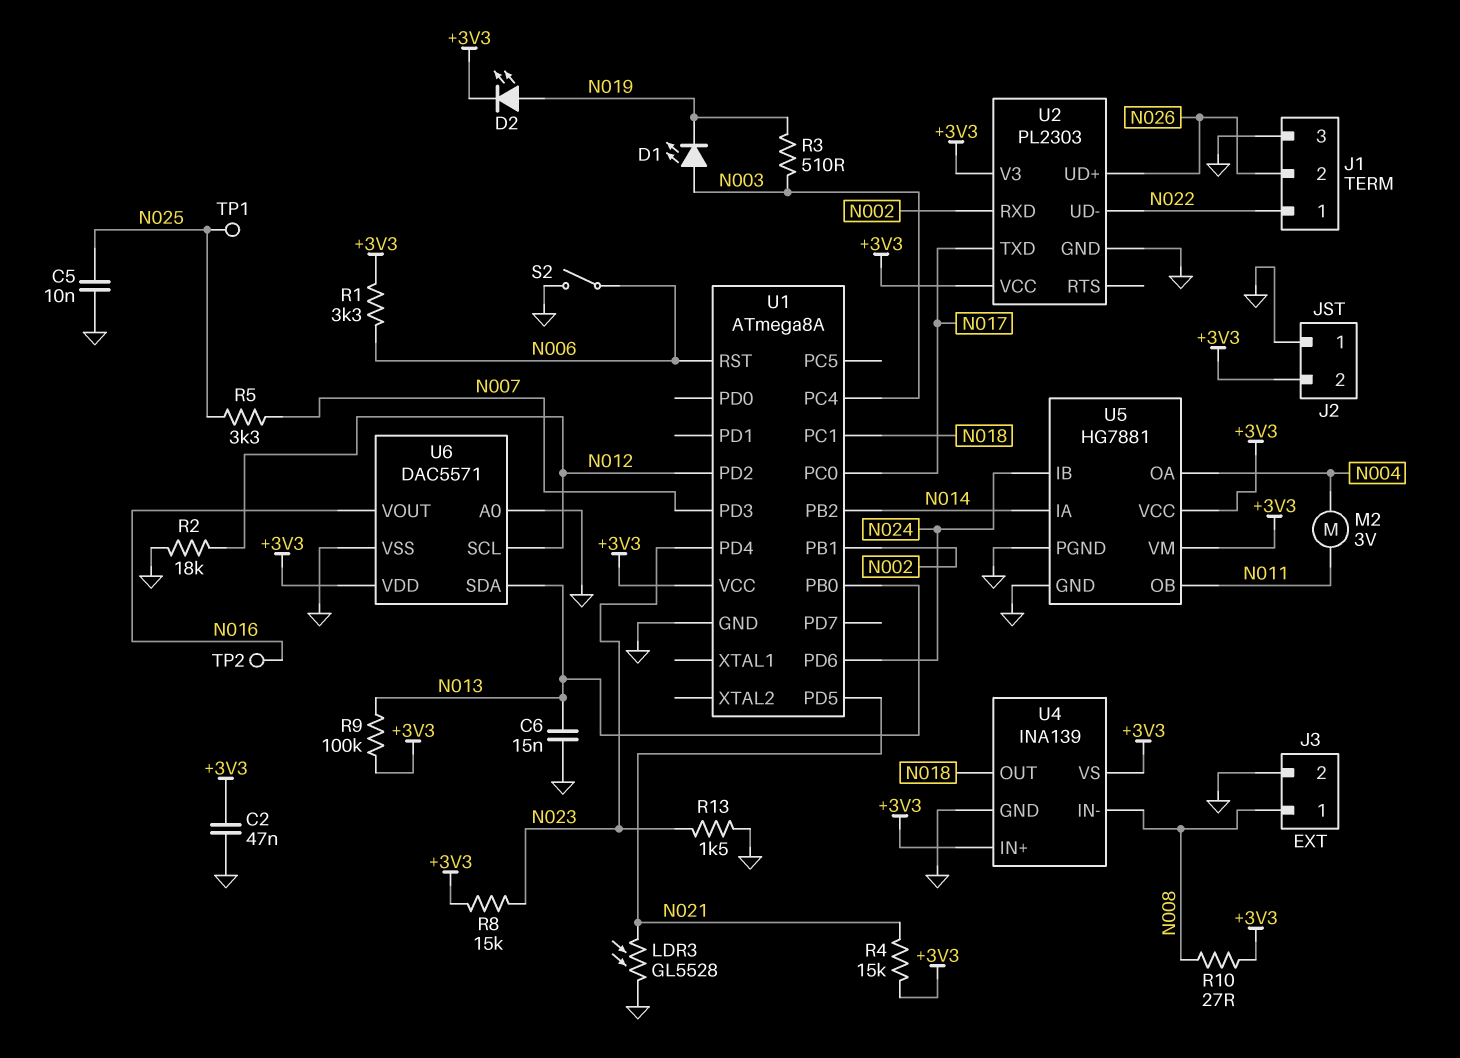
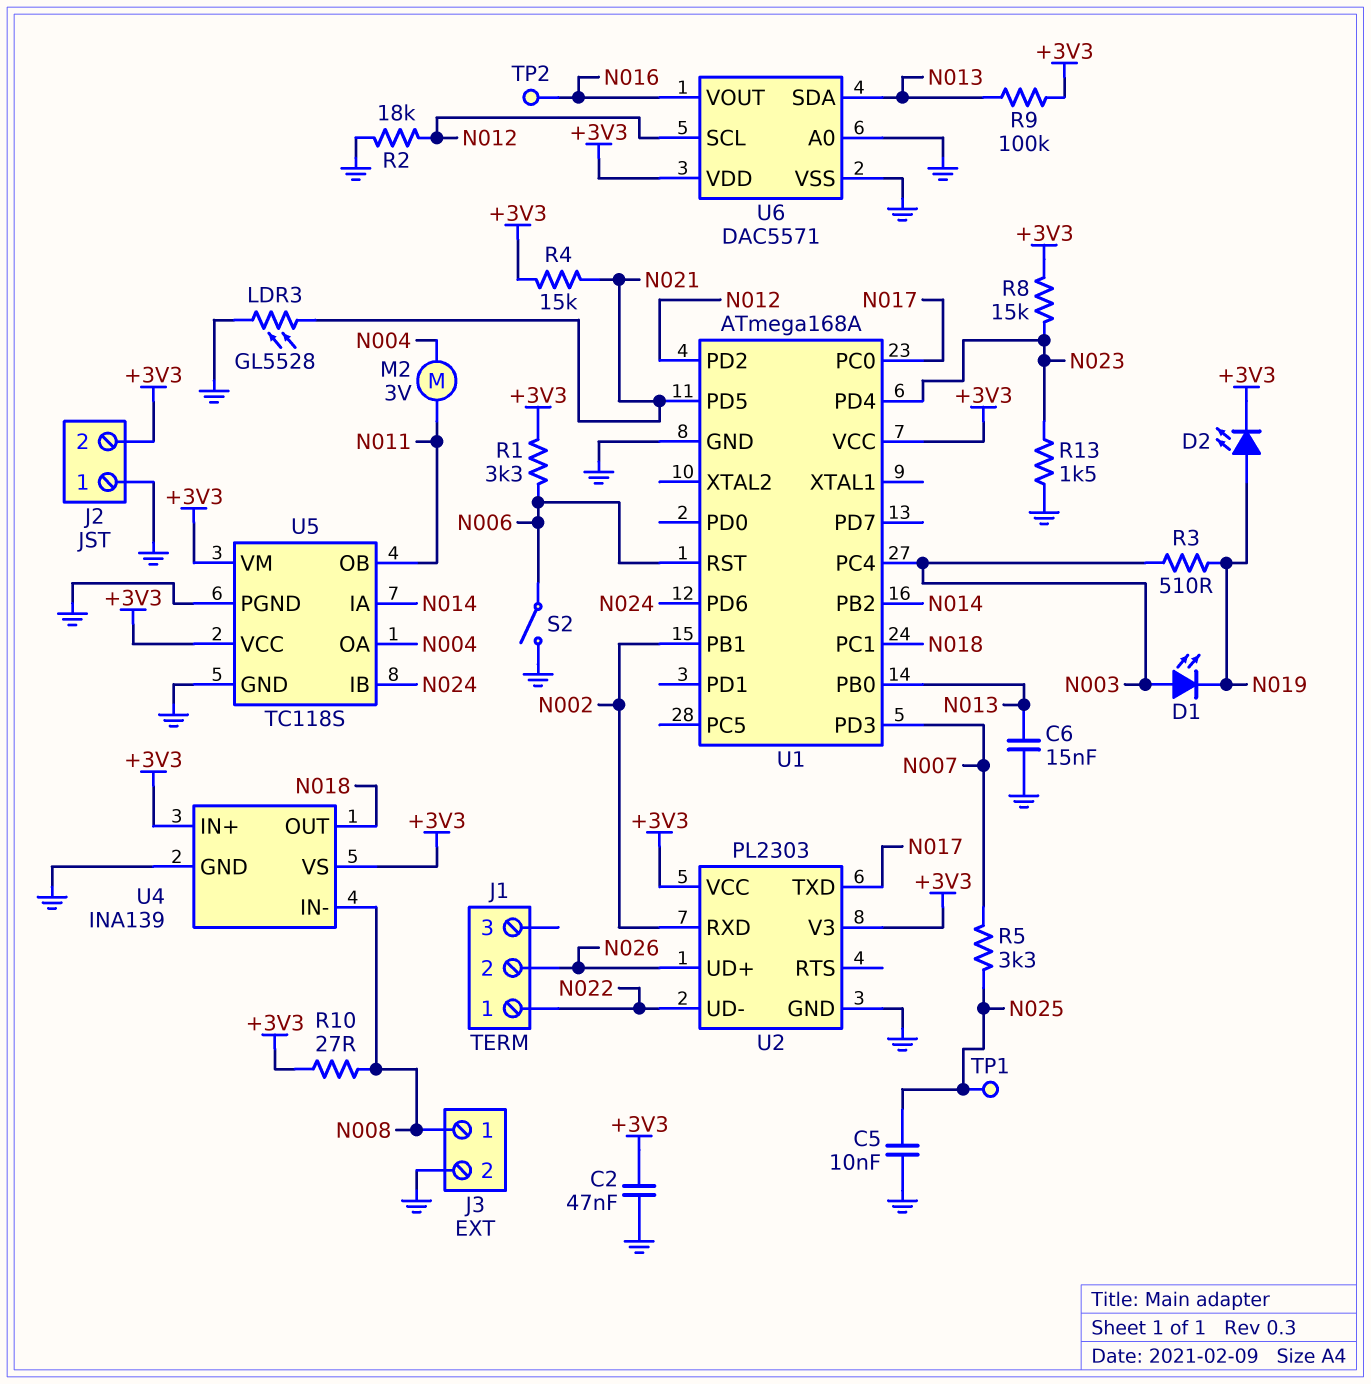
J1 pin 3: GND -> none
U1: ATmega8A -> ATmega168A
U5: HG7881 -> TC118S

